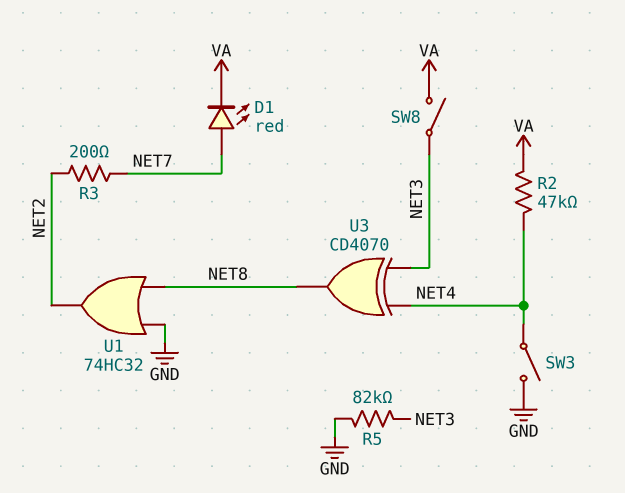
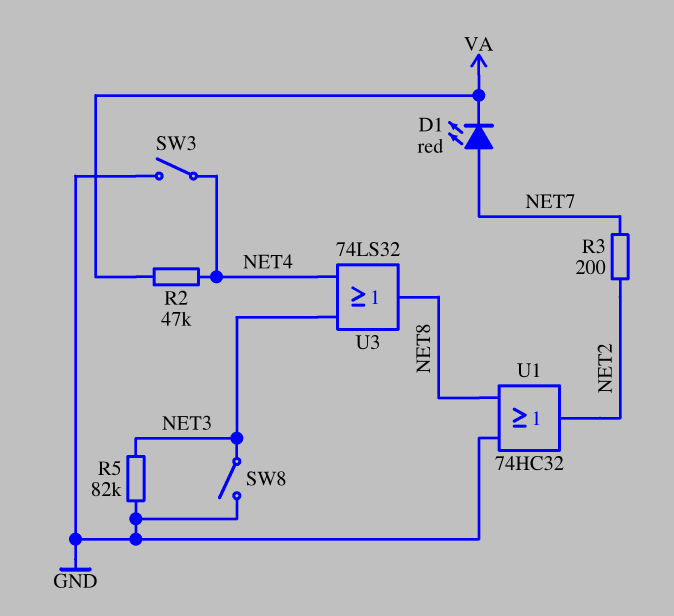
SW8: switch (NET3, VA) -> switch (GND, NET3)
U3: XOR CD4070 (in NET3, in NET4, out NET8) -> OR 74LS32 (in NET3, in NET4, out NET8)

